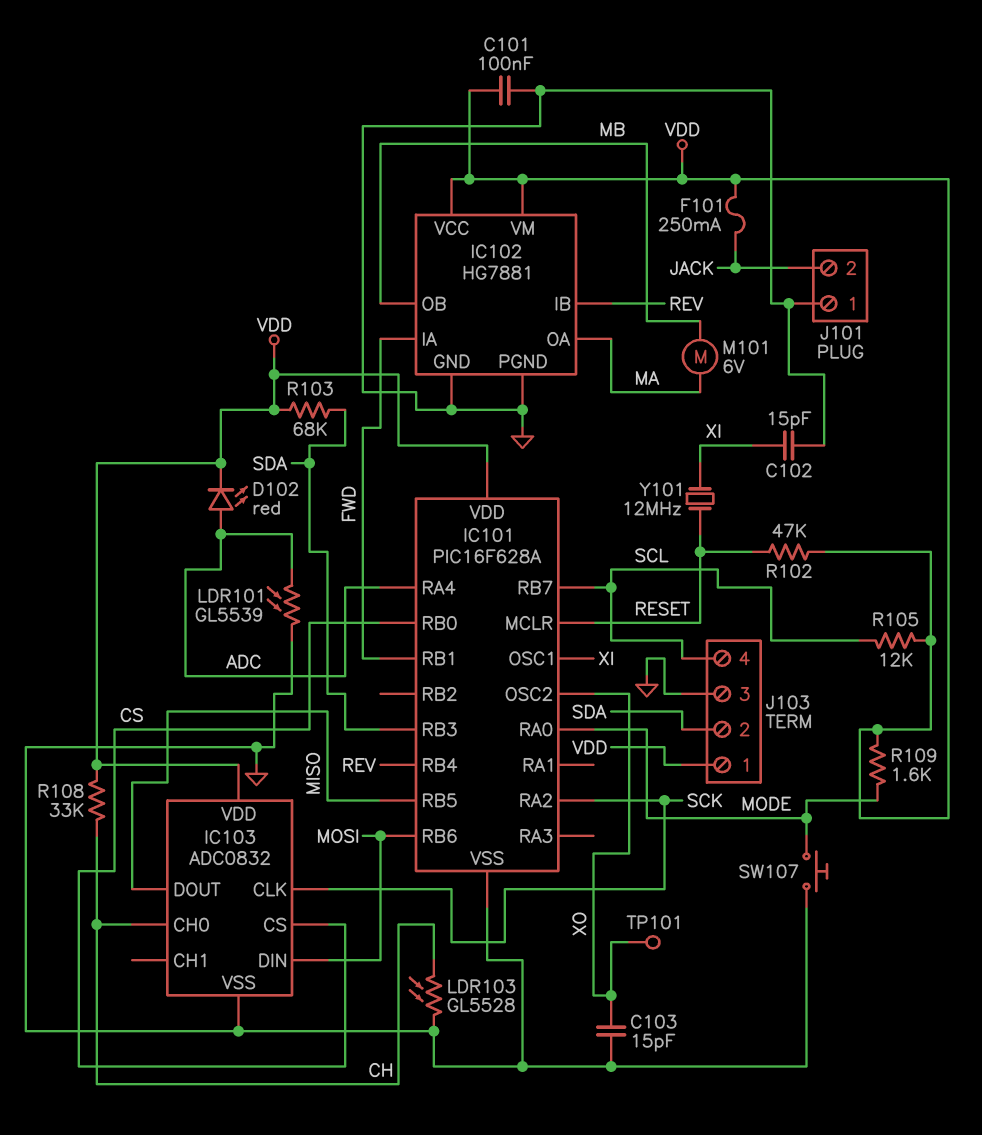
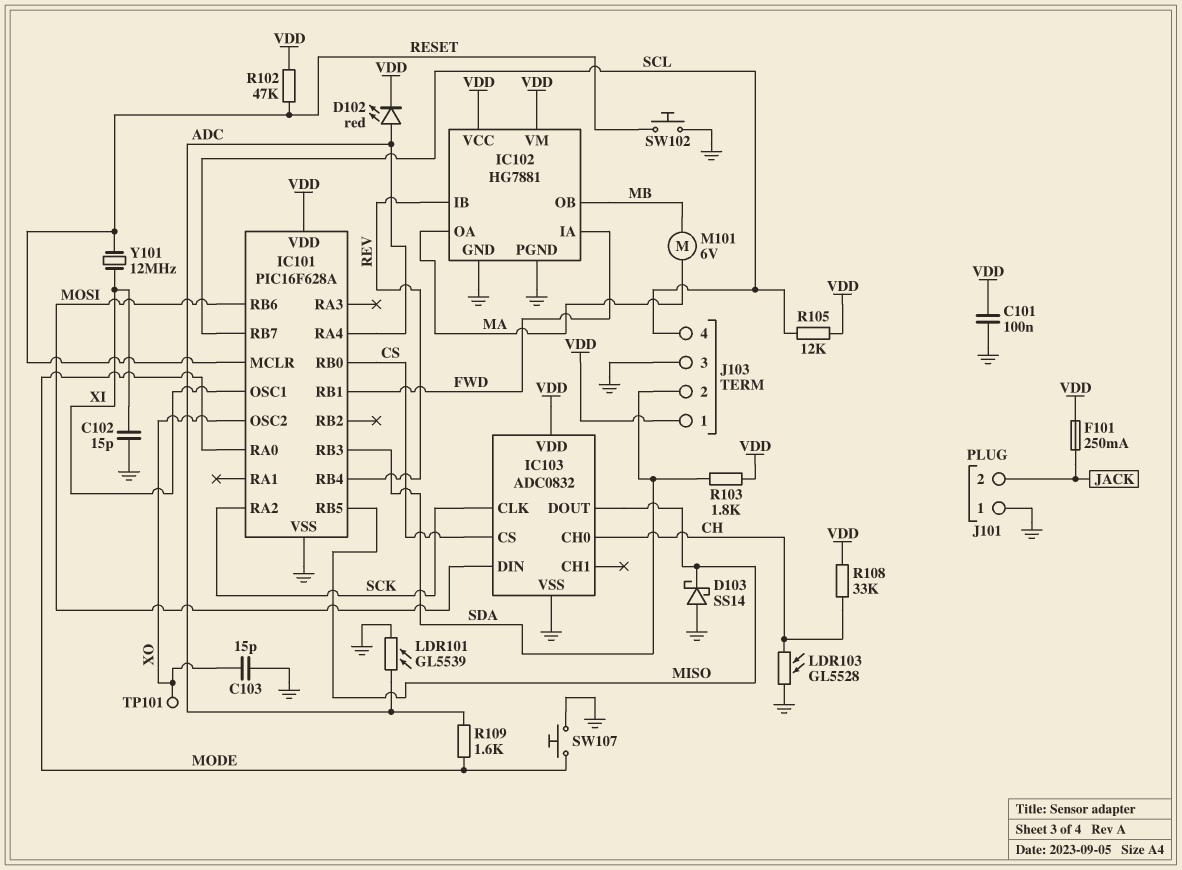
D103: none -> schottky SS14 (A GND, K MISO)
R103: 68k (SDA, VDD) -> 1.8k (SDA, VDD)
R109: 1.6k (MODE, VDD) -> 1.6k (ADC, MODE)
SW102: none -> button (GND, RESET)

